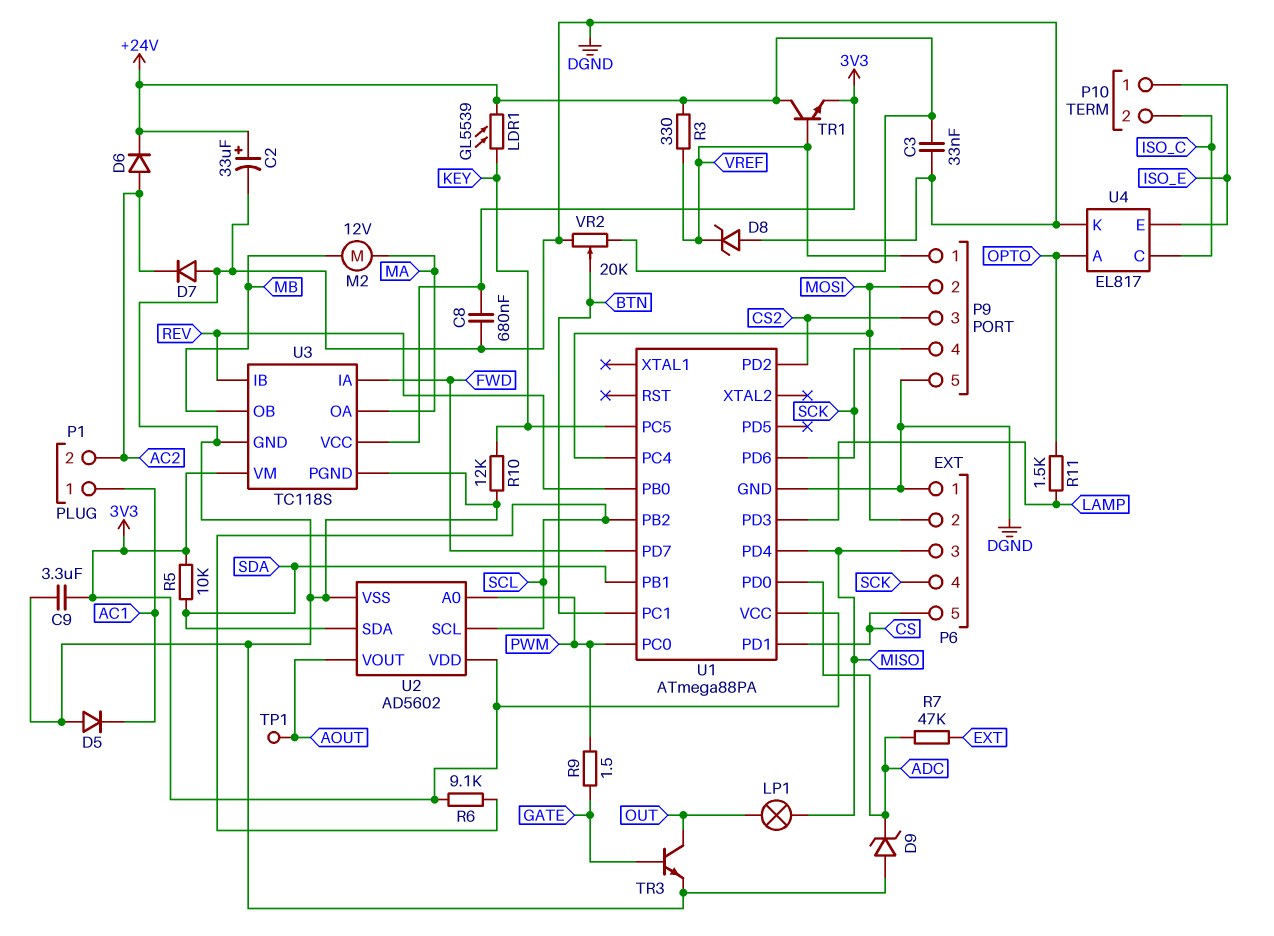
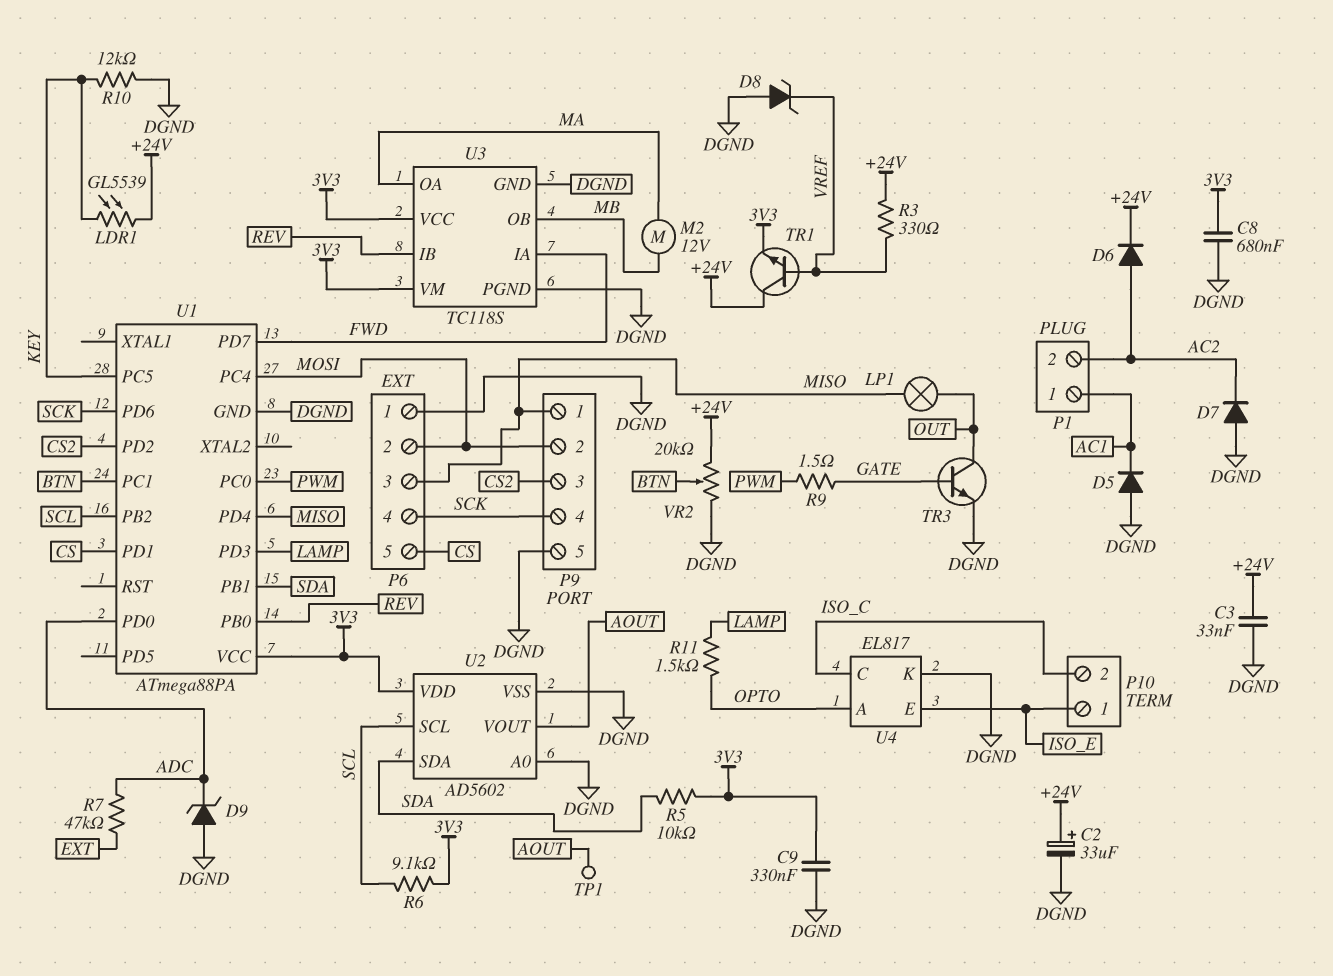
C9: 3.3uF (3V3, DGND) -> 330nF (3V3, DGND)
P9 pin 1: VREF -> MISO
U2 pin A0: PWM -> DGND

